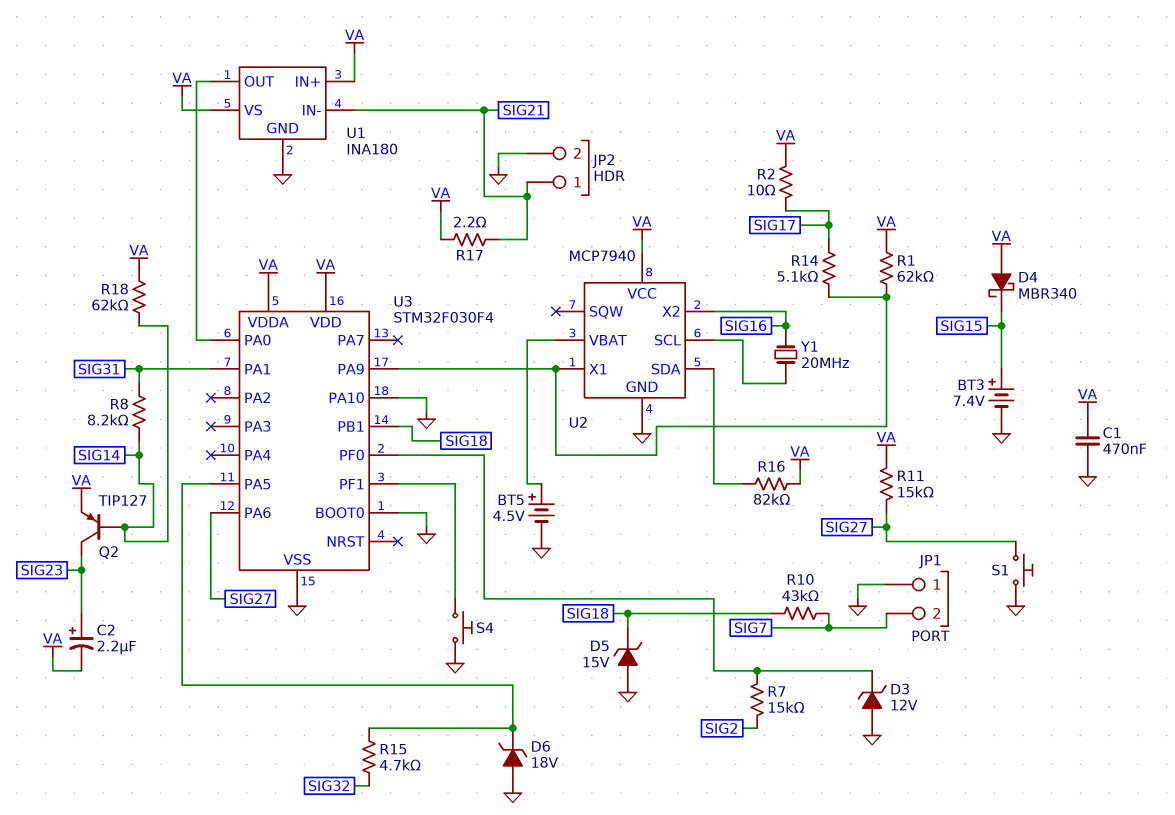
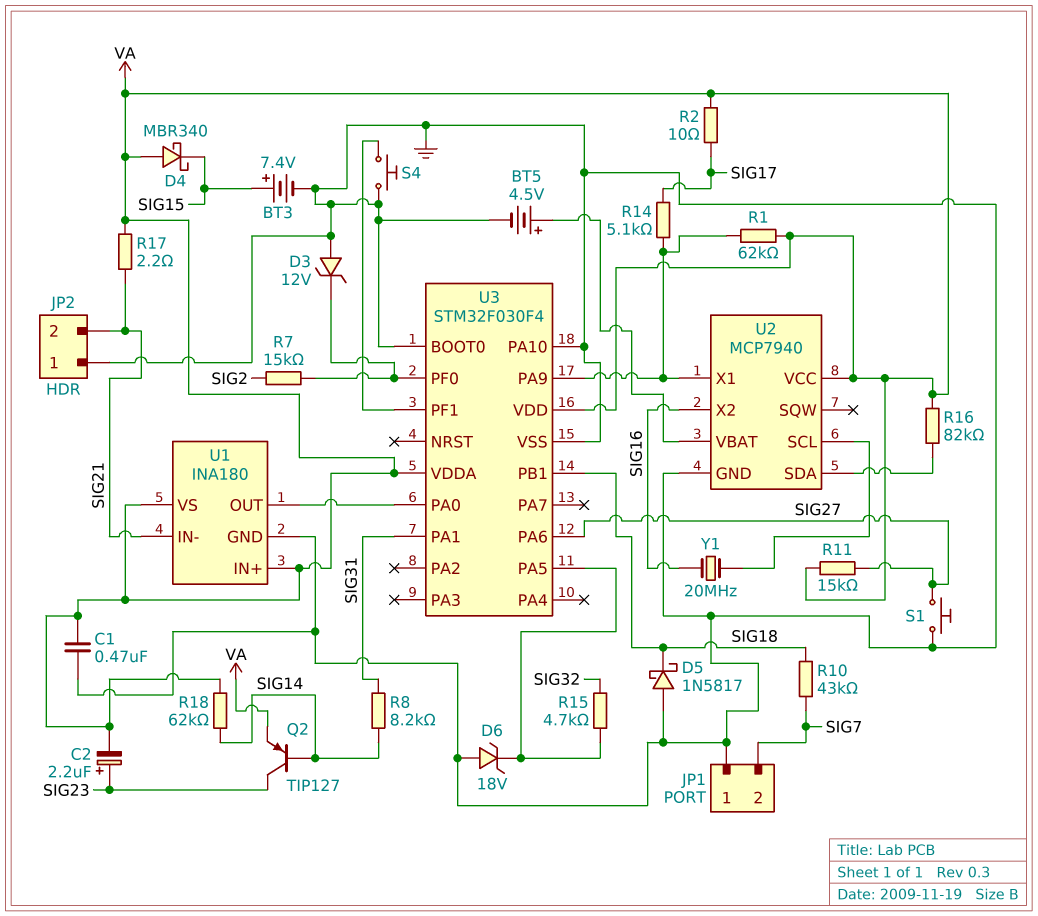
D5: zener 15V (A GND, K SIG18) -> schottky 1N5817 (A GND, K SIG18)
JP2 pin 1: SIG21 -> GND
JP2 pin 2: GND -> SIG21

